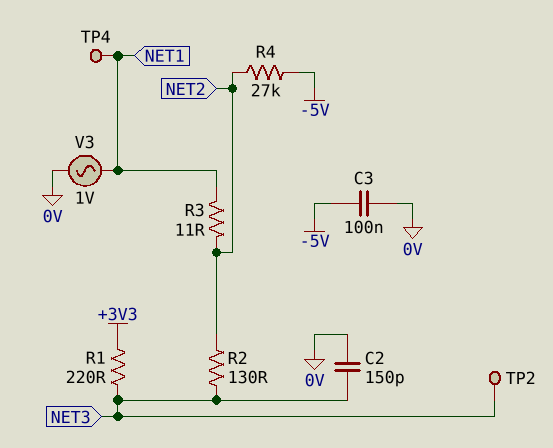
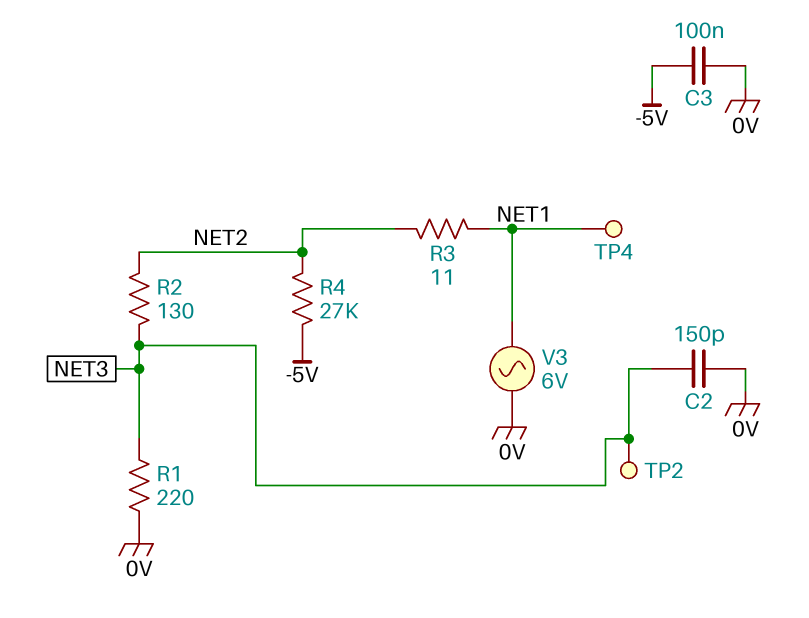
R1: 220 (+3V3, NET3) -> 220 (0V, NET3)
V3: AC 1V (0V, NET1) -> AC 6V (0V, NET1)

